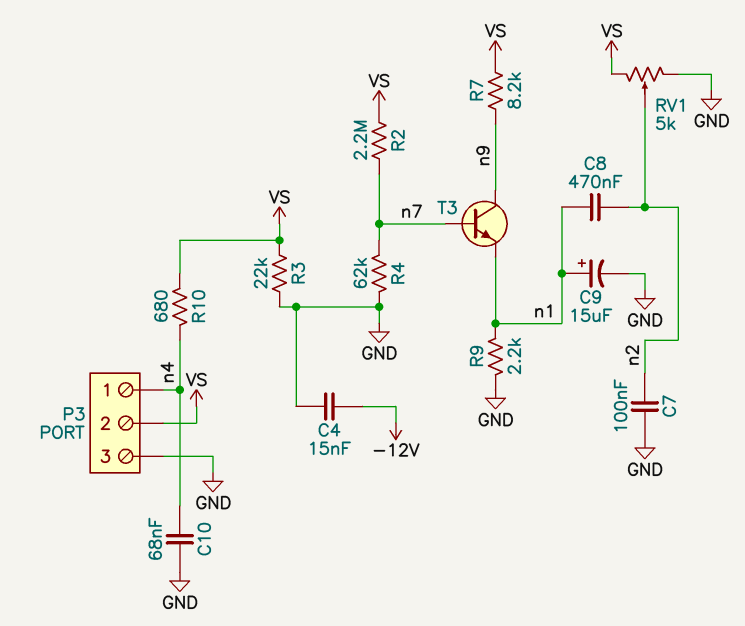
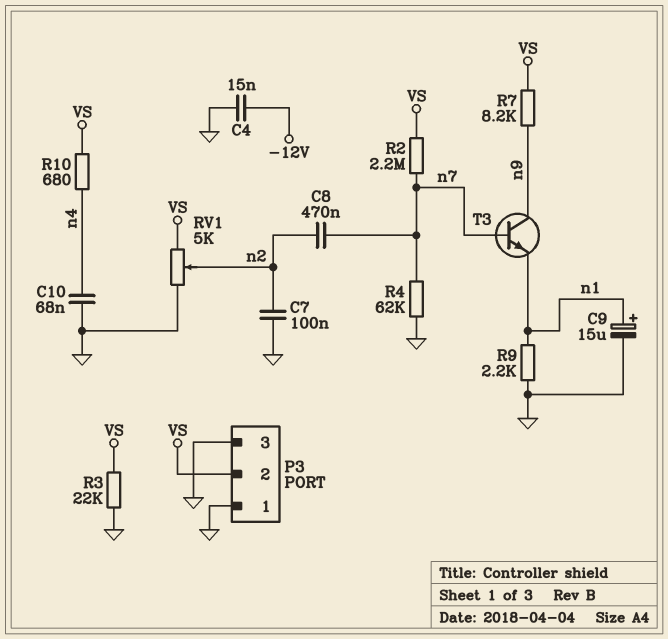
C8: 470nF (n1, n2) -> 470nF (n2, n7)
P3 pin 1: n4 -> GND

